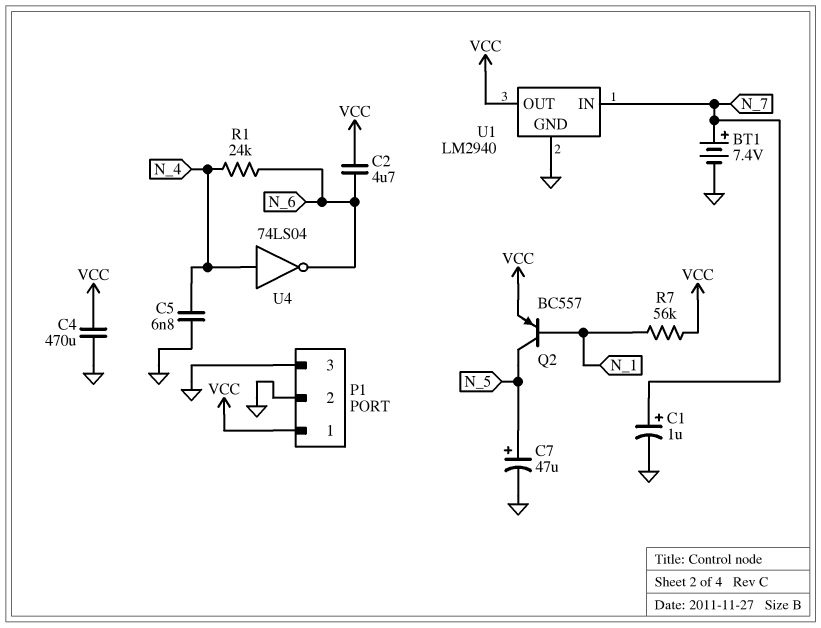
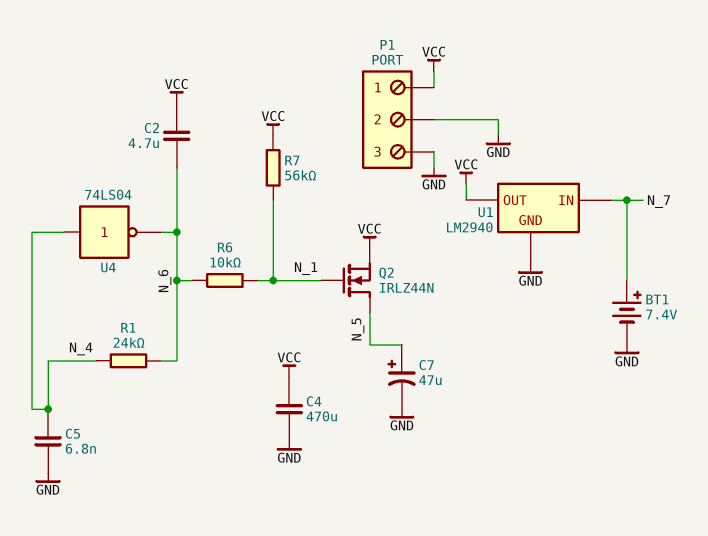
C1: 1uF (plus N_7, minus GND) -> none
Q2: PNP BC557 (B N_1, C N_5, E VCC) -> NMOS IRLZ44N (G N_1, D N_5, S VCC)
R6: none -> 10k (N_1, N_6)

